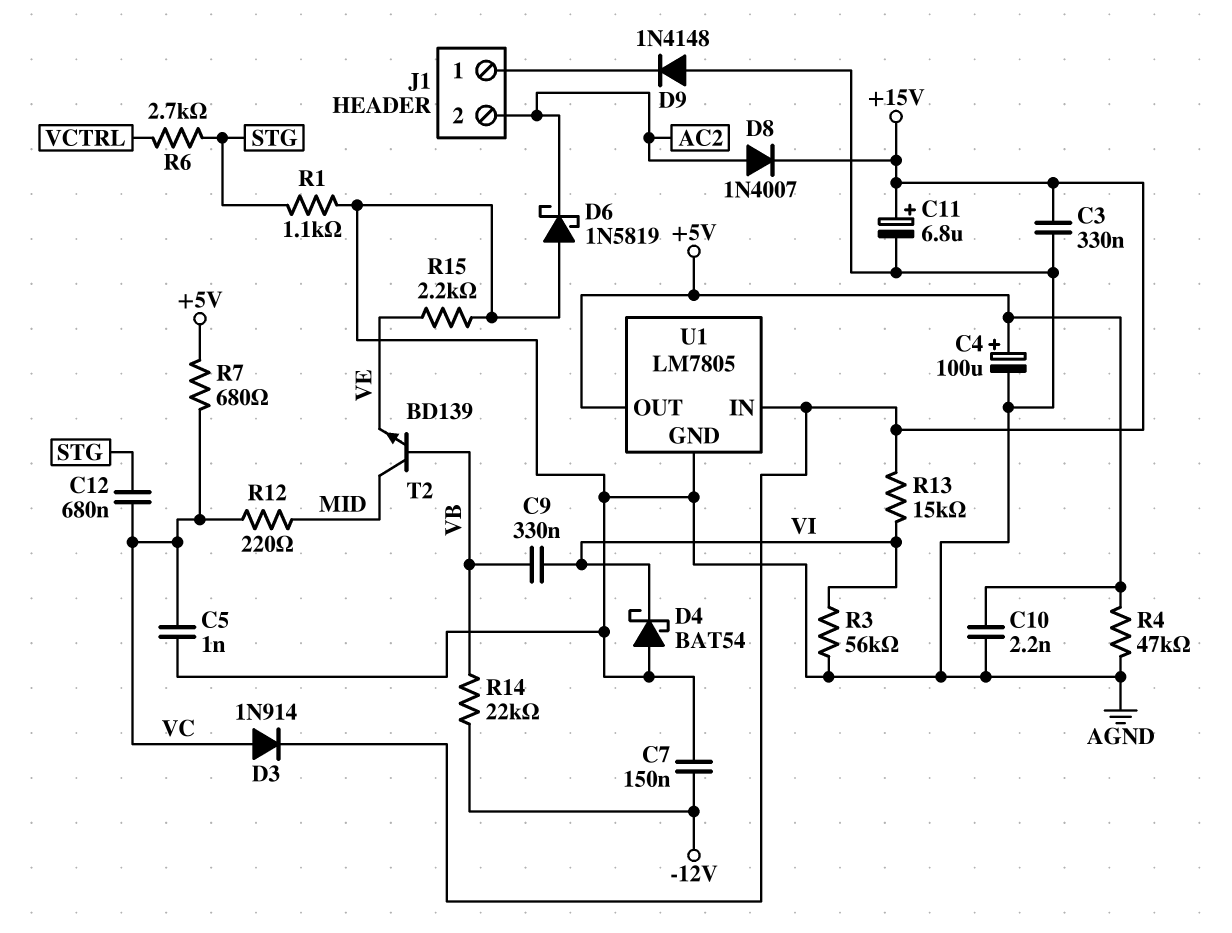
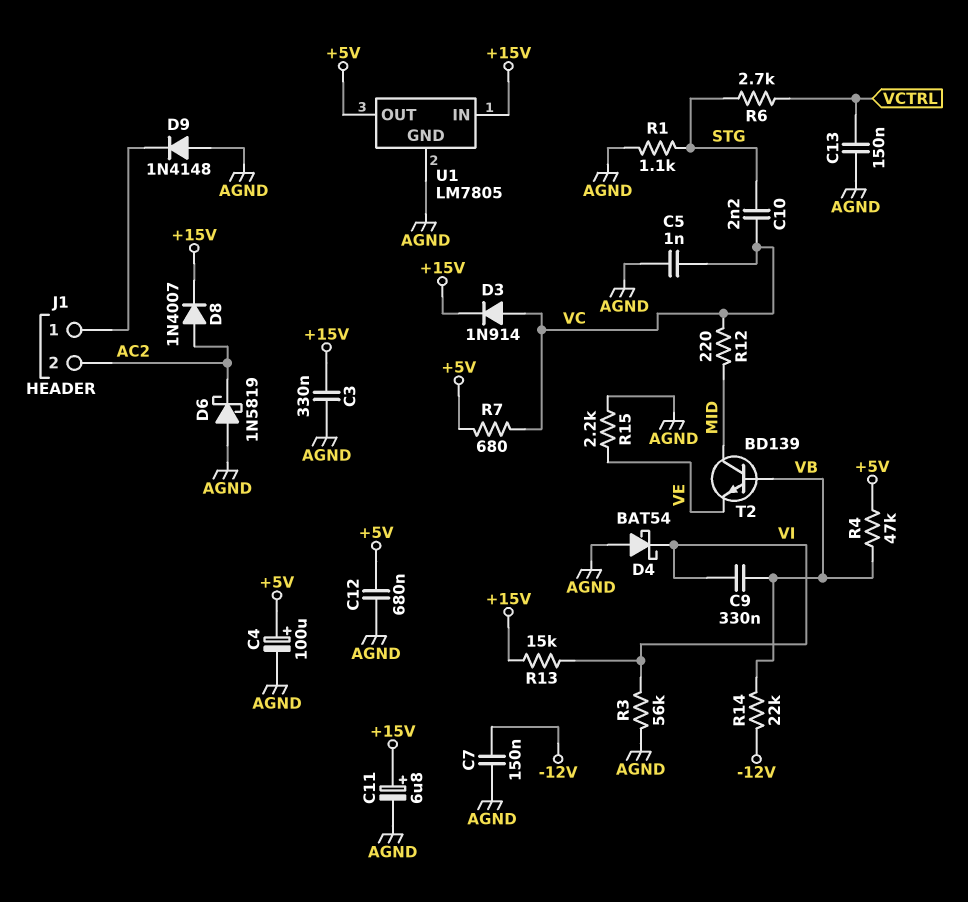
C10: 2.2nF (+5V, AGND) -> 2.2nF (STG, VC)
C12: 680nF (STG, VC) -> 680nF (+5V, AGND)
C13: none -> 150nF (AGND, VCTRL)
R4: 47k (+5V, AGND) -> 47k (+5V, VB)

